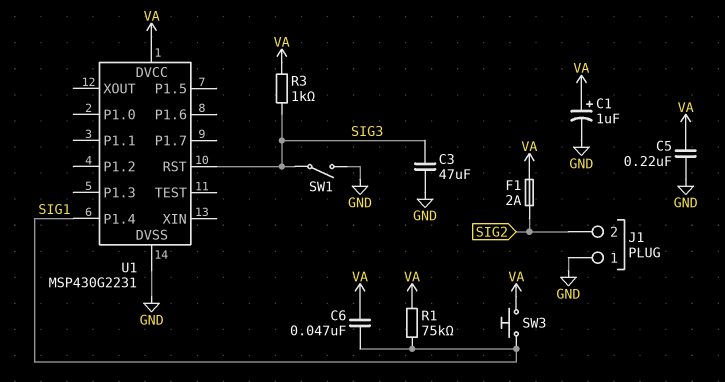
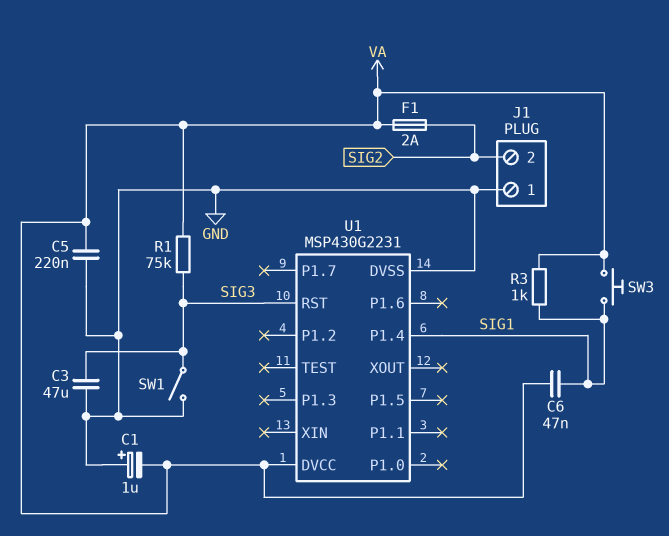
C1: 1uF (plus VA, minus GND) -> 1uF (plus GND, minus VA)
R1: 75k (SIG1, VA) -> 75k (SIG3, VA)
R3: 1k (SIG3, VA) -> 1k (SIG1, VA)

